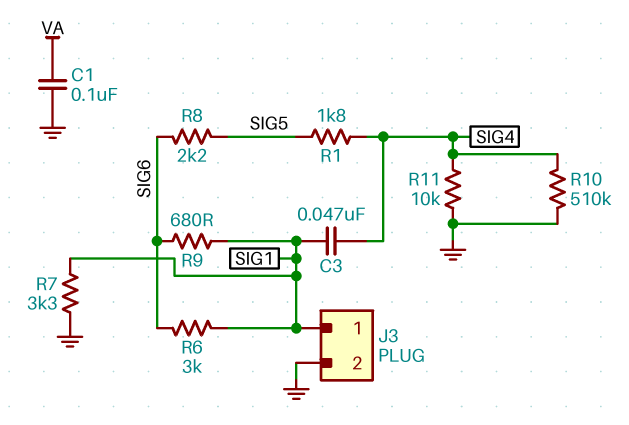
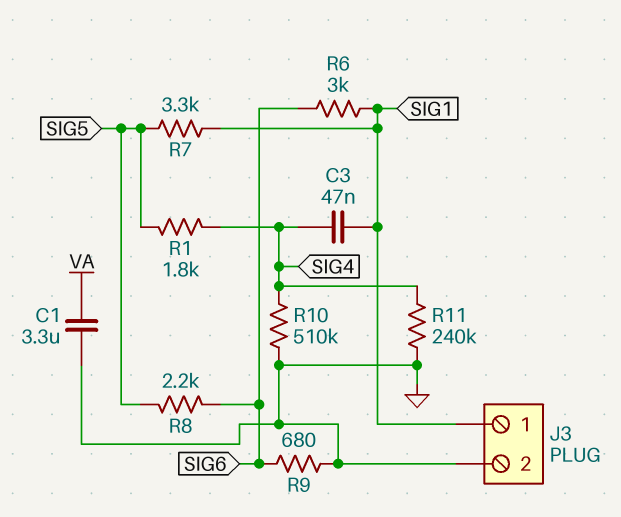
C1: 100nF (GND, VA) -> 3.3uF (GND, VA)
R7: 3.3k (GND, SIG1) -> 3.3k (SIG1, SIG5)
R9: 680 (SIG1, SIG6) -> 680 (GND, SIG6)
R11: 10k (GND, SIG4) -> 240k (GND, SIG4)

